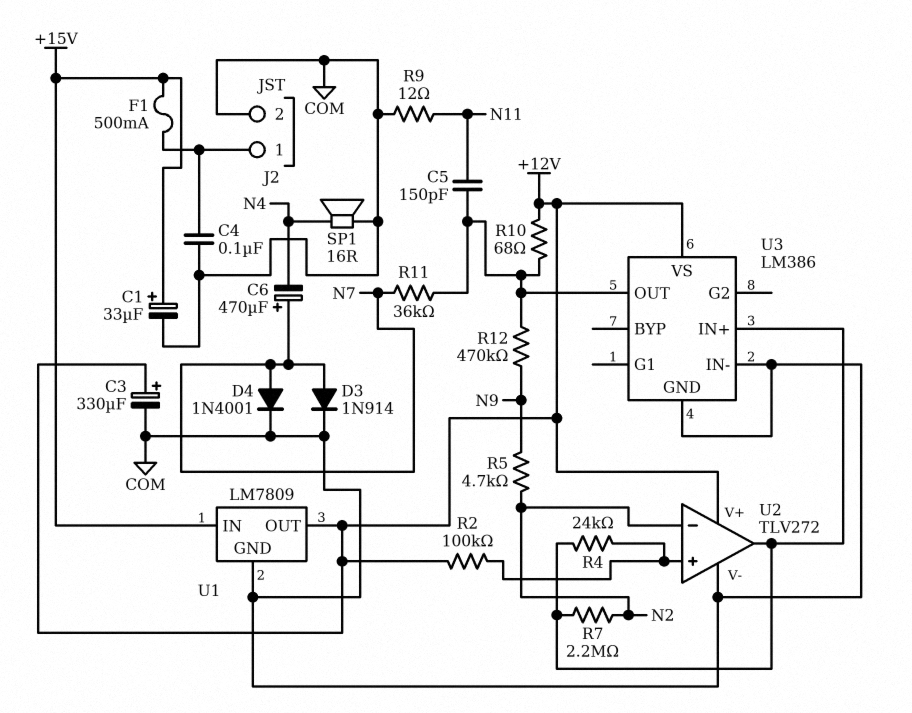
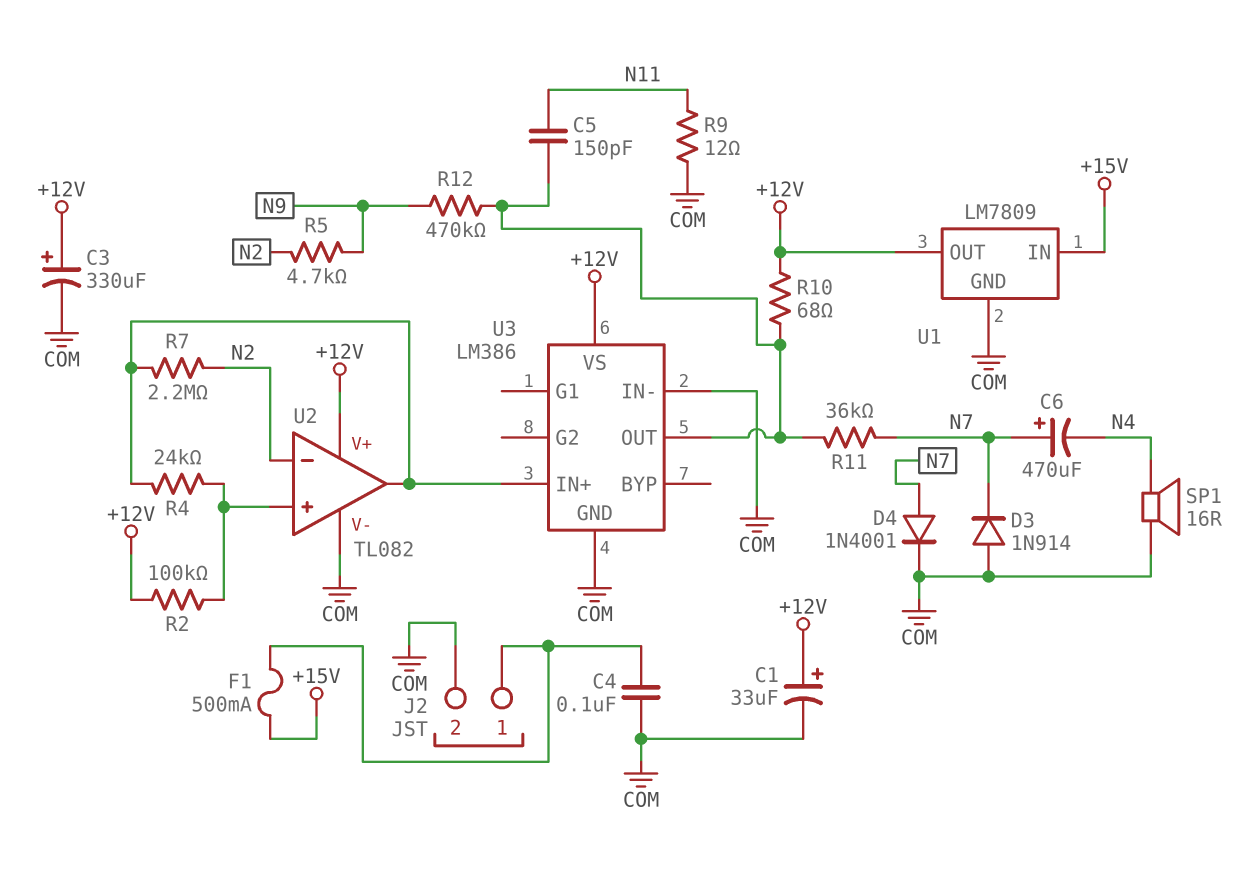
C1: 33uF (plus +15V, minus COM) -> 33uF (plus +12V, minus COM)
D3: diode 1N914 (A N7, K COM) -> diode 1N914 (A COM, K N7)
U2: TLV272 -> TL082

